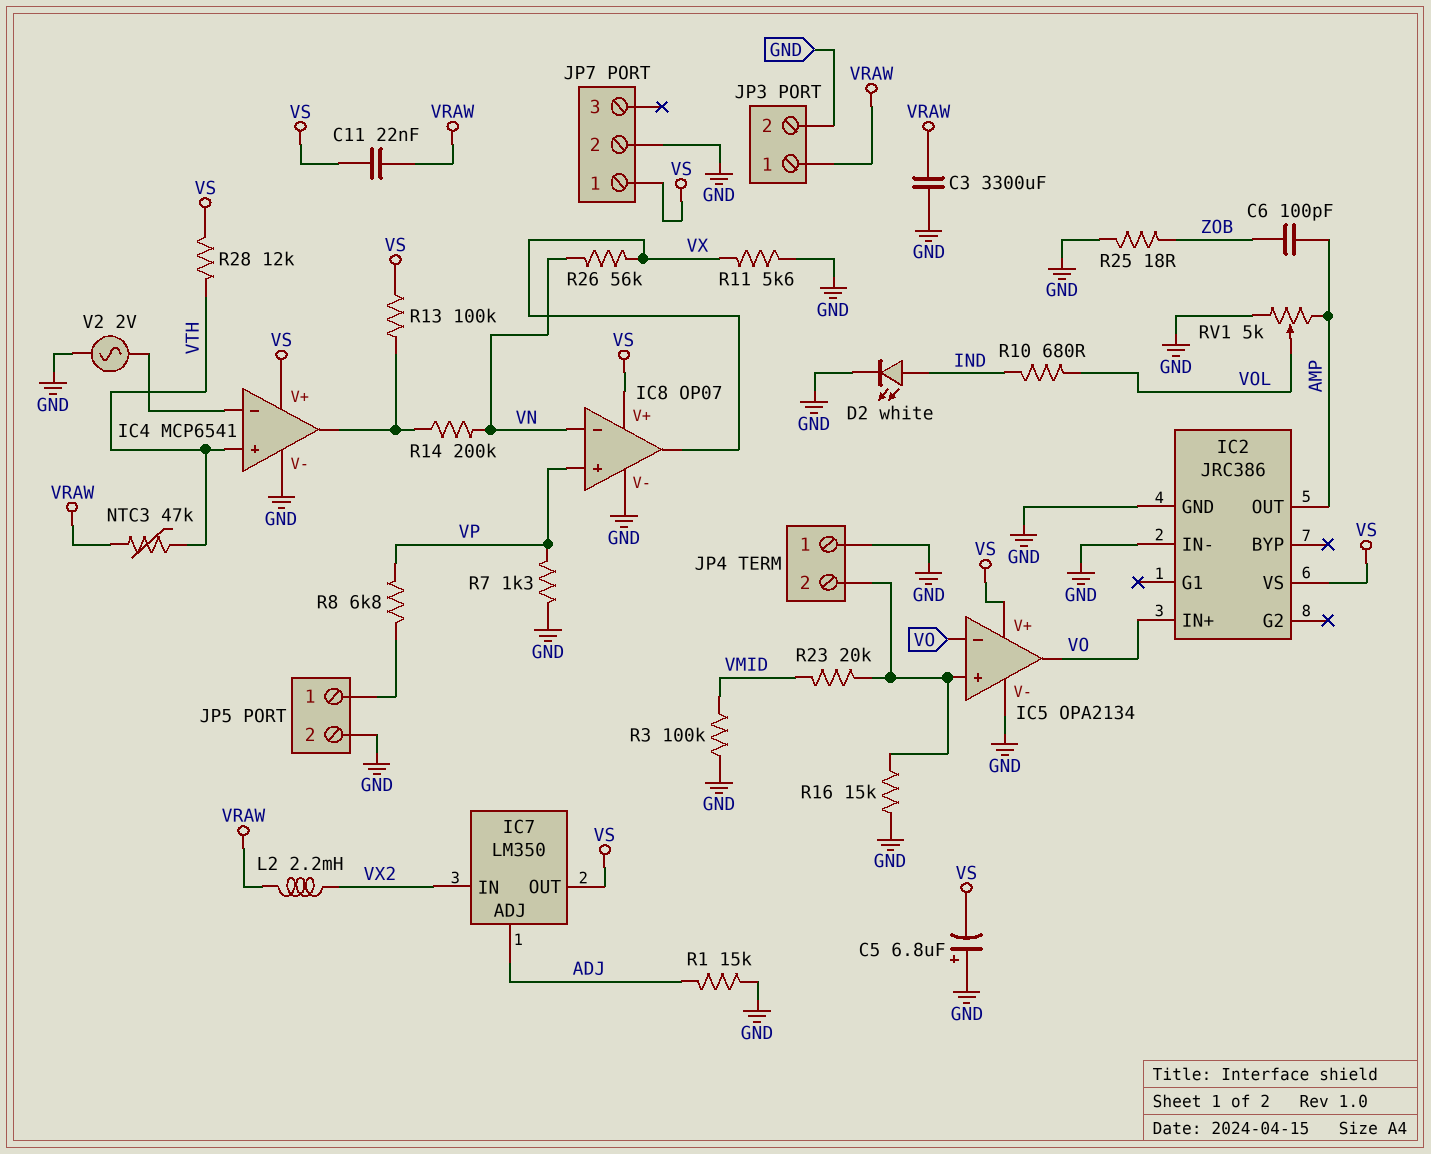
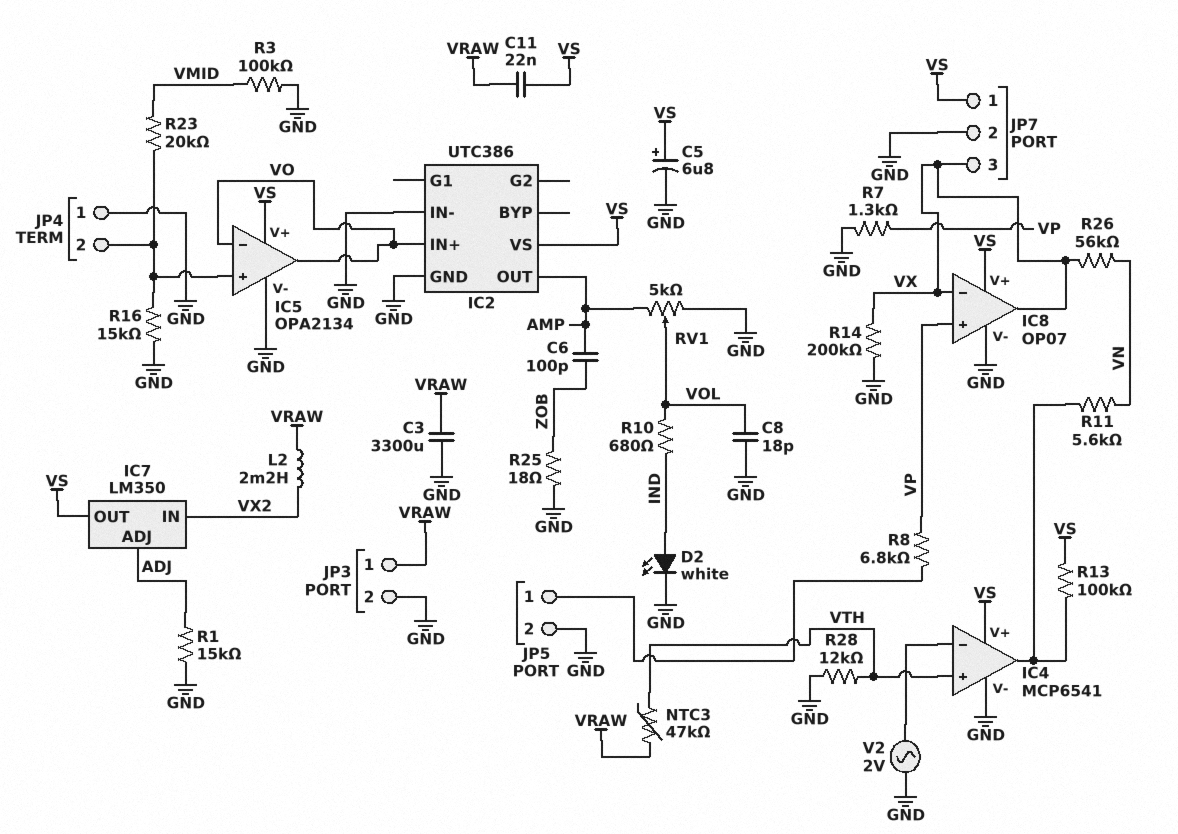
C5: 6.8uF (plus GND, minus VS) -> 6.8uF (plus VS, minus GND)
C8: none -> 18pF (GND, VOL)
IC2: JRC386 -> UTC386
IC8 pin in-: VN -> VX
JP7 pin 3: none -> VX
R11: 5.6k (GND, VX) -> 5.6k (IC4/out, VN)
R14: 200k (IC4/out, VN) -> 200k (GND, VX)
R28: 12k (VS, VTH) -> 12k (GND, VTH)

